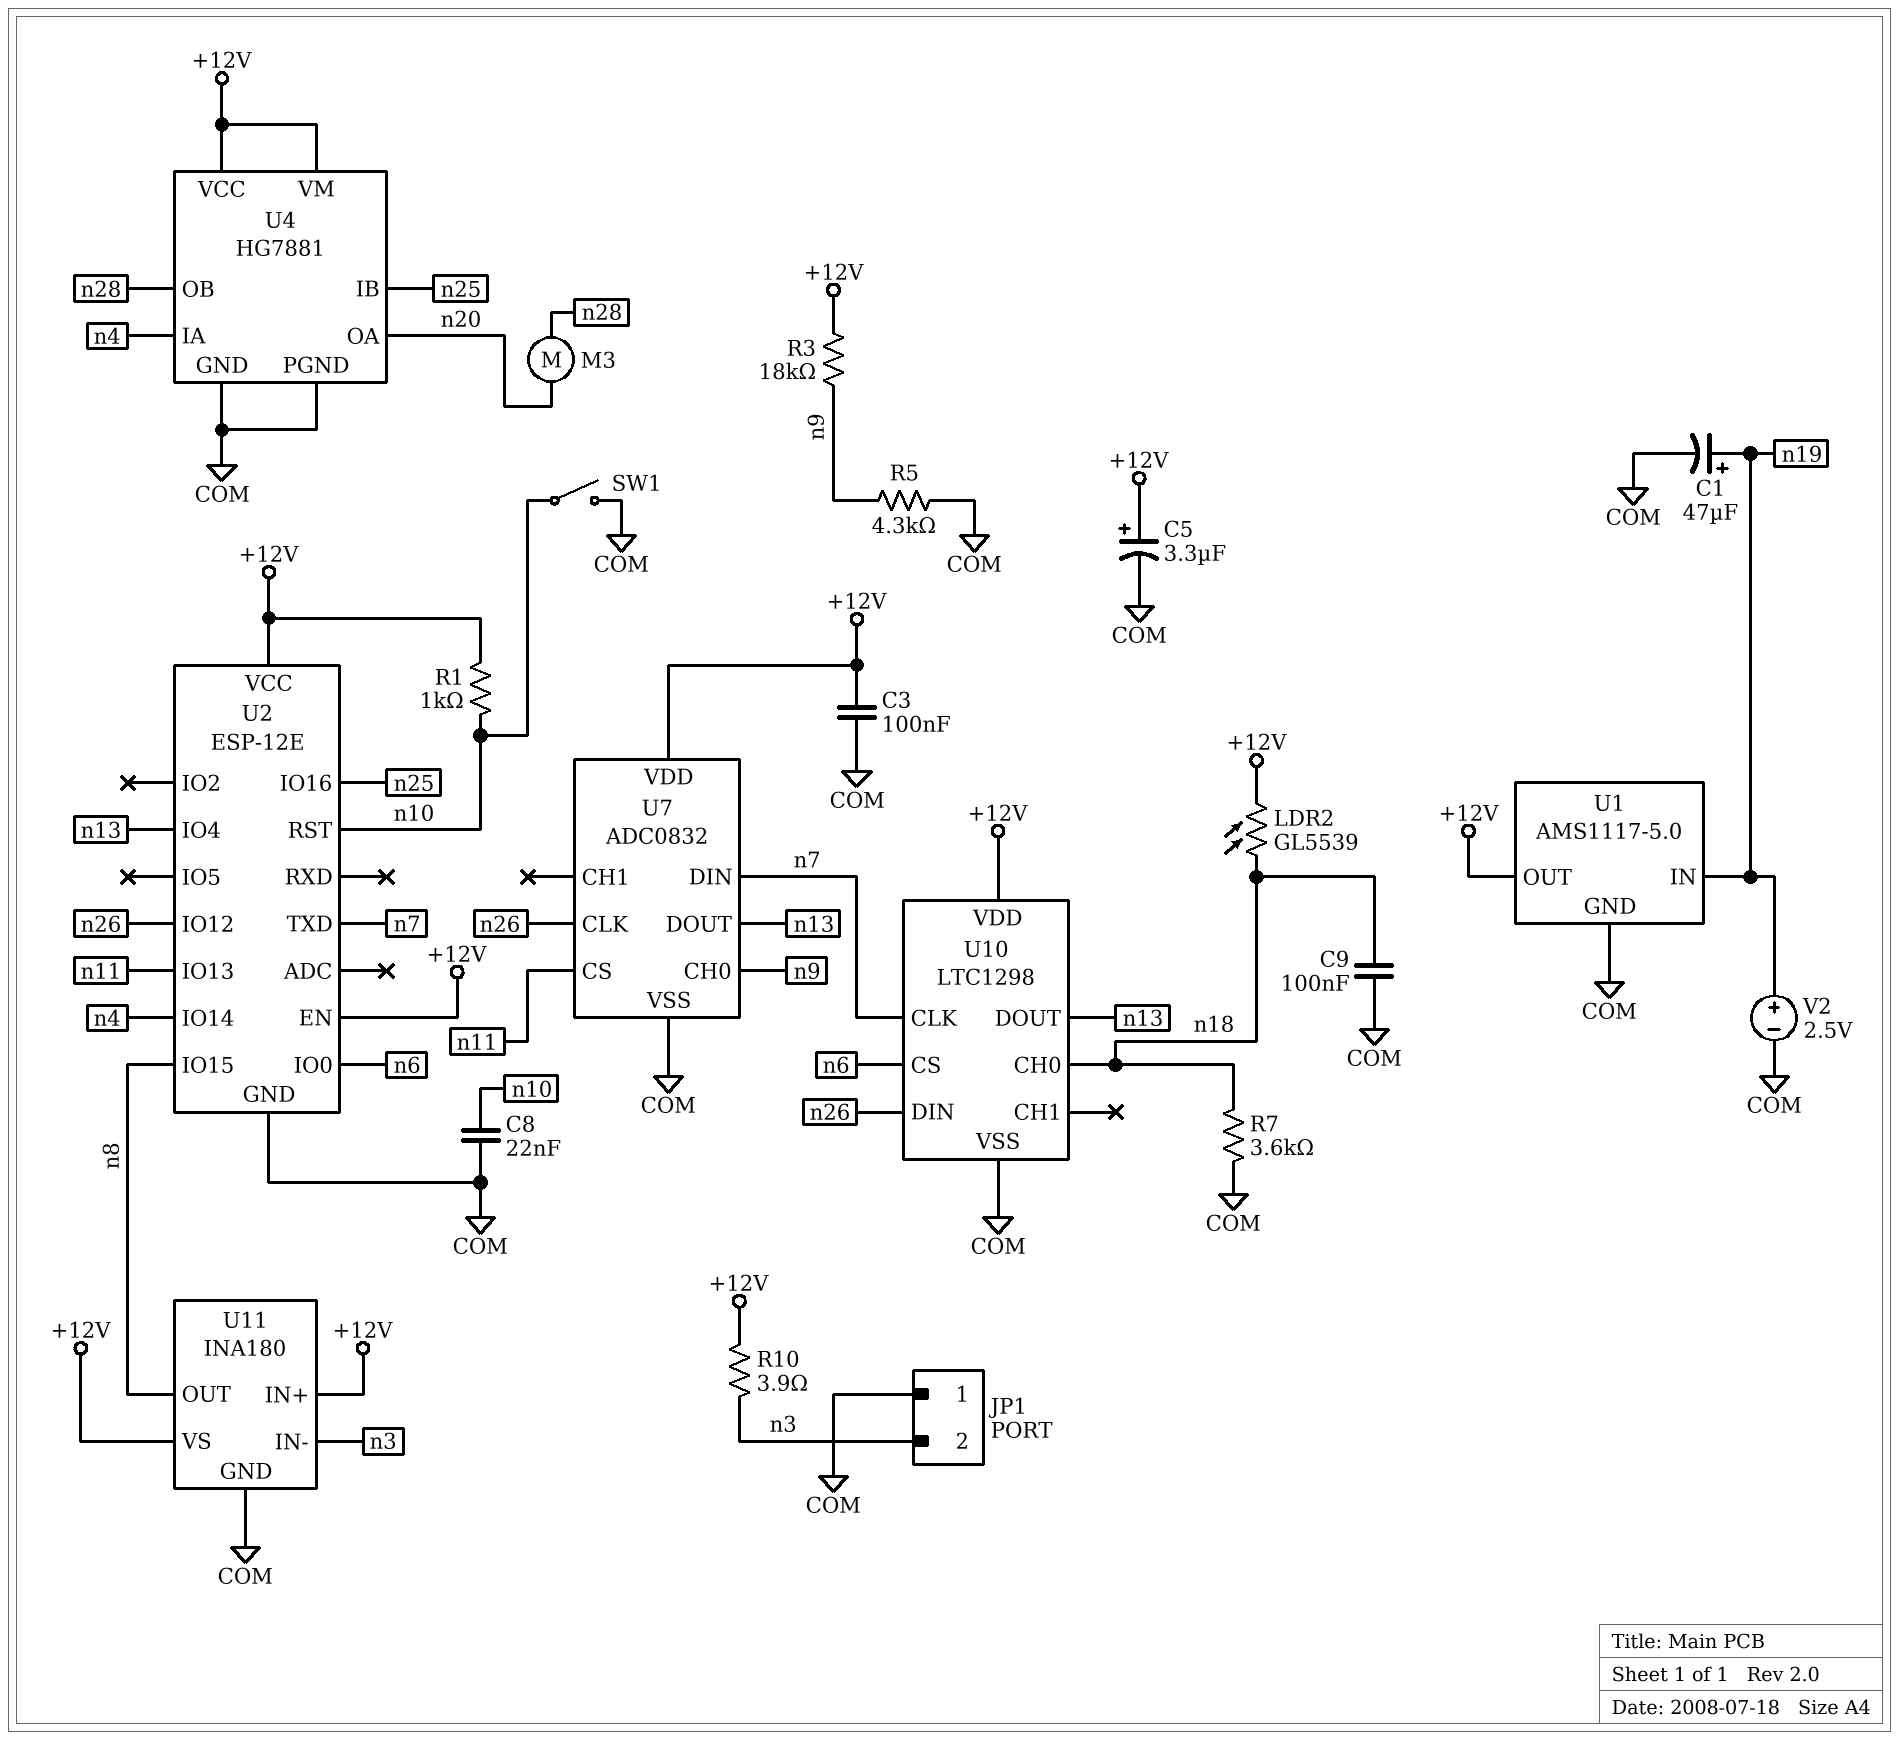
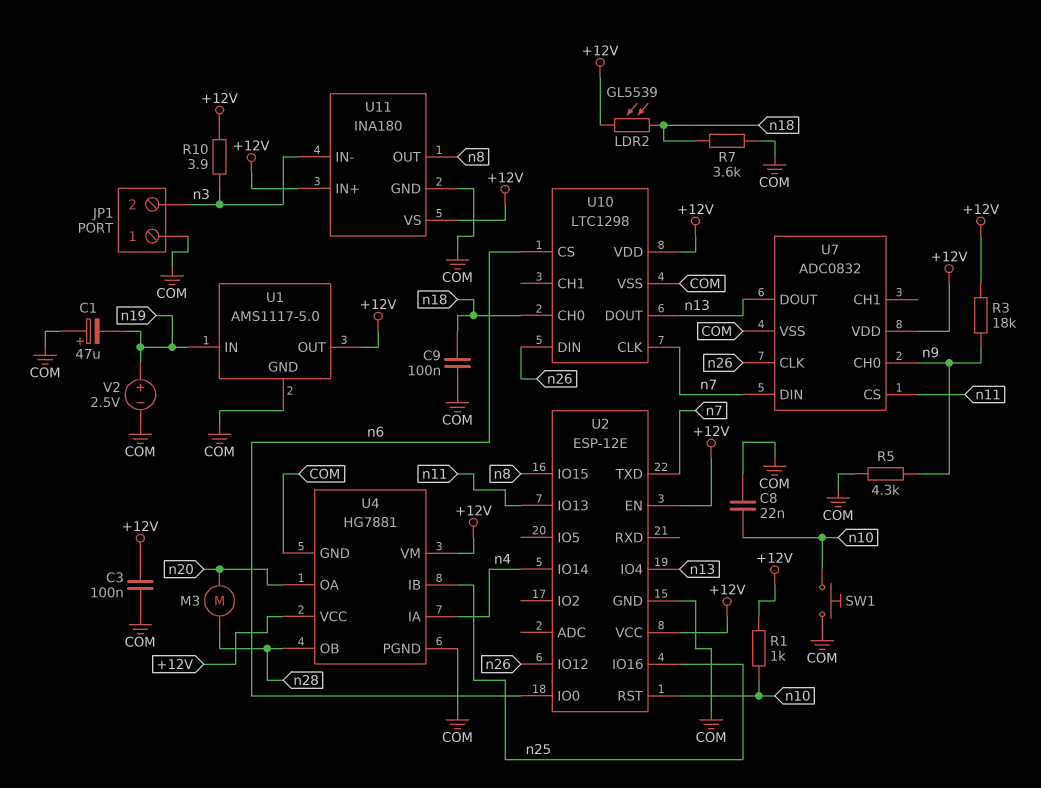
C1: 47uF (plus n19, minus COM) -> 47uF (plus COM, minus n19)
C5: 3.3uF (plus +12V, minus COM) -> none
SW1: switch (COM, n10) -> button (COM, n10)

